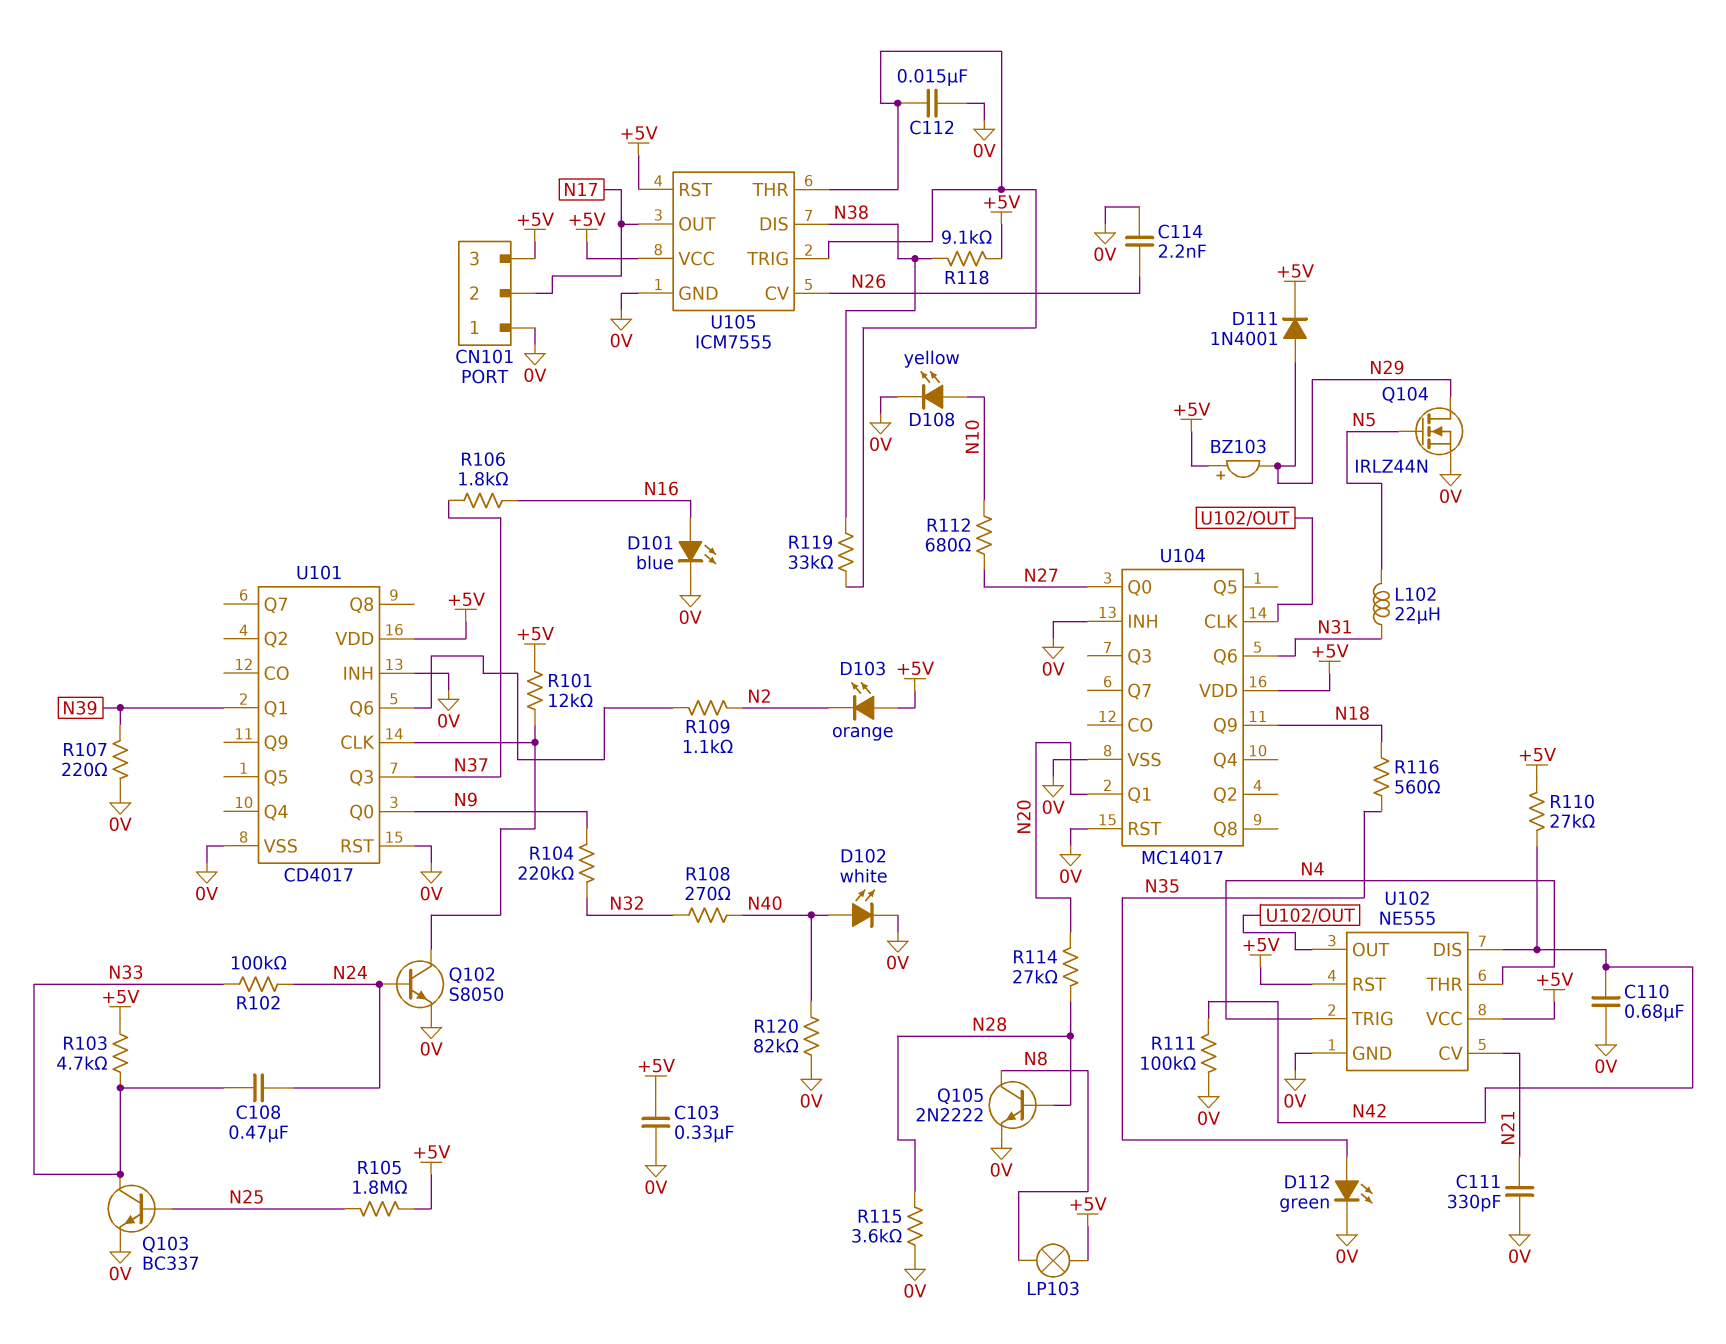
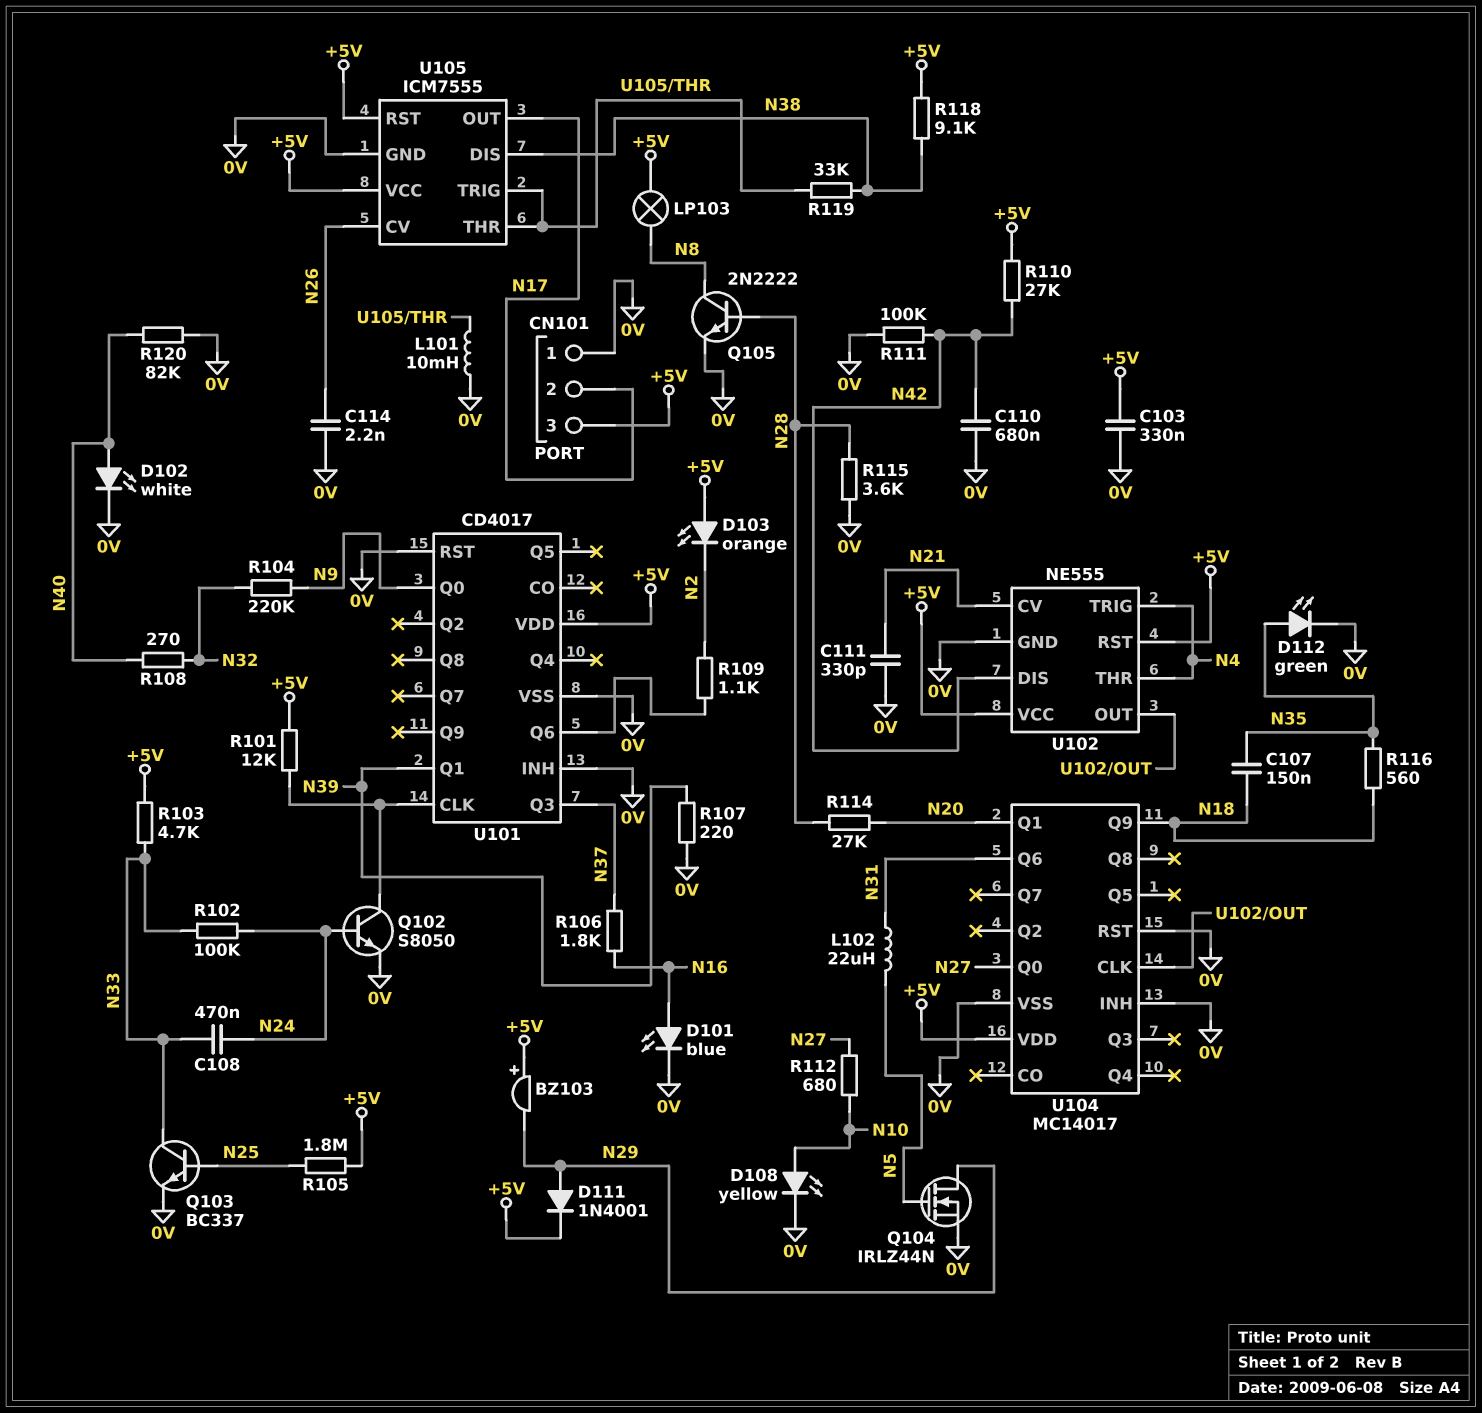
C107: none -> 150nF (N18, N35)
C112: 15nF (0V, U105/THR) -> none
L101: none -> 10mH (0V, U105/THR)

